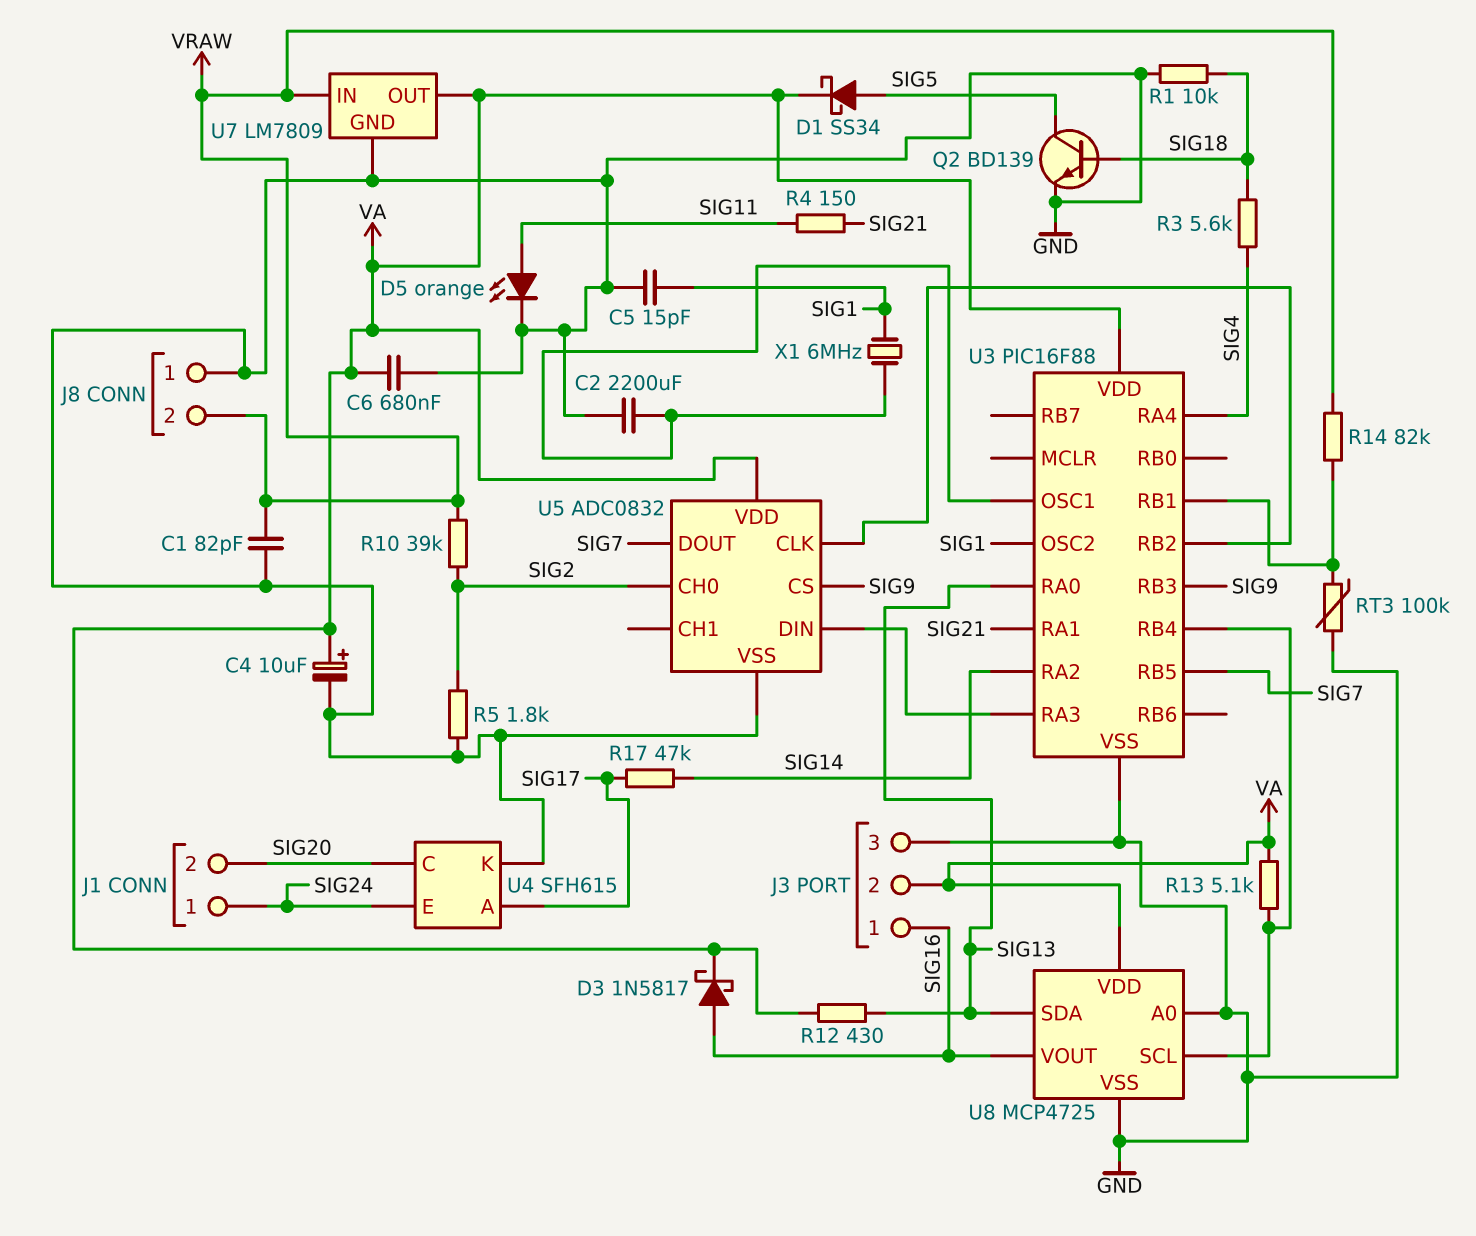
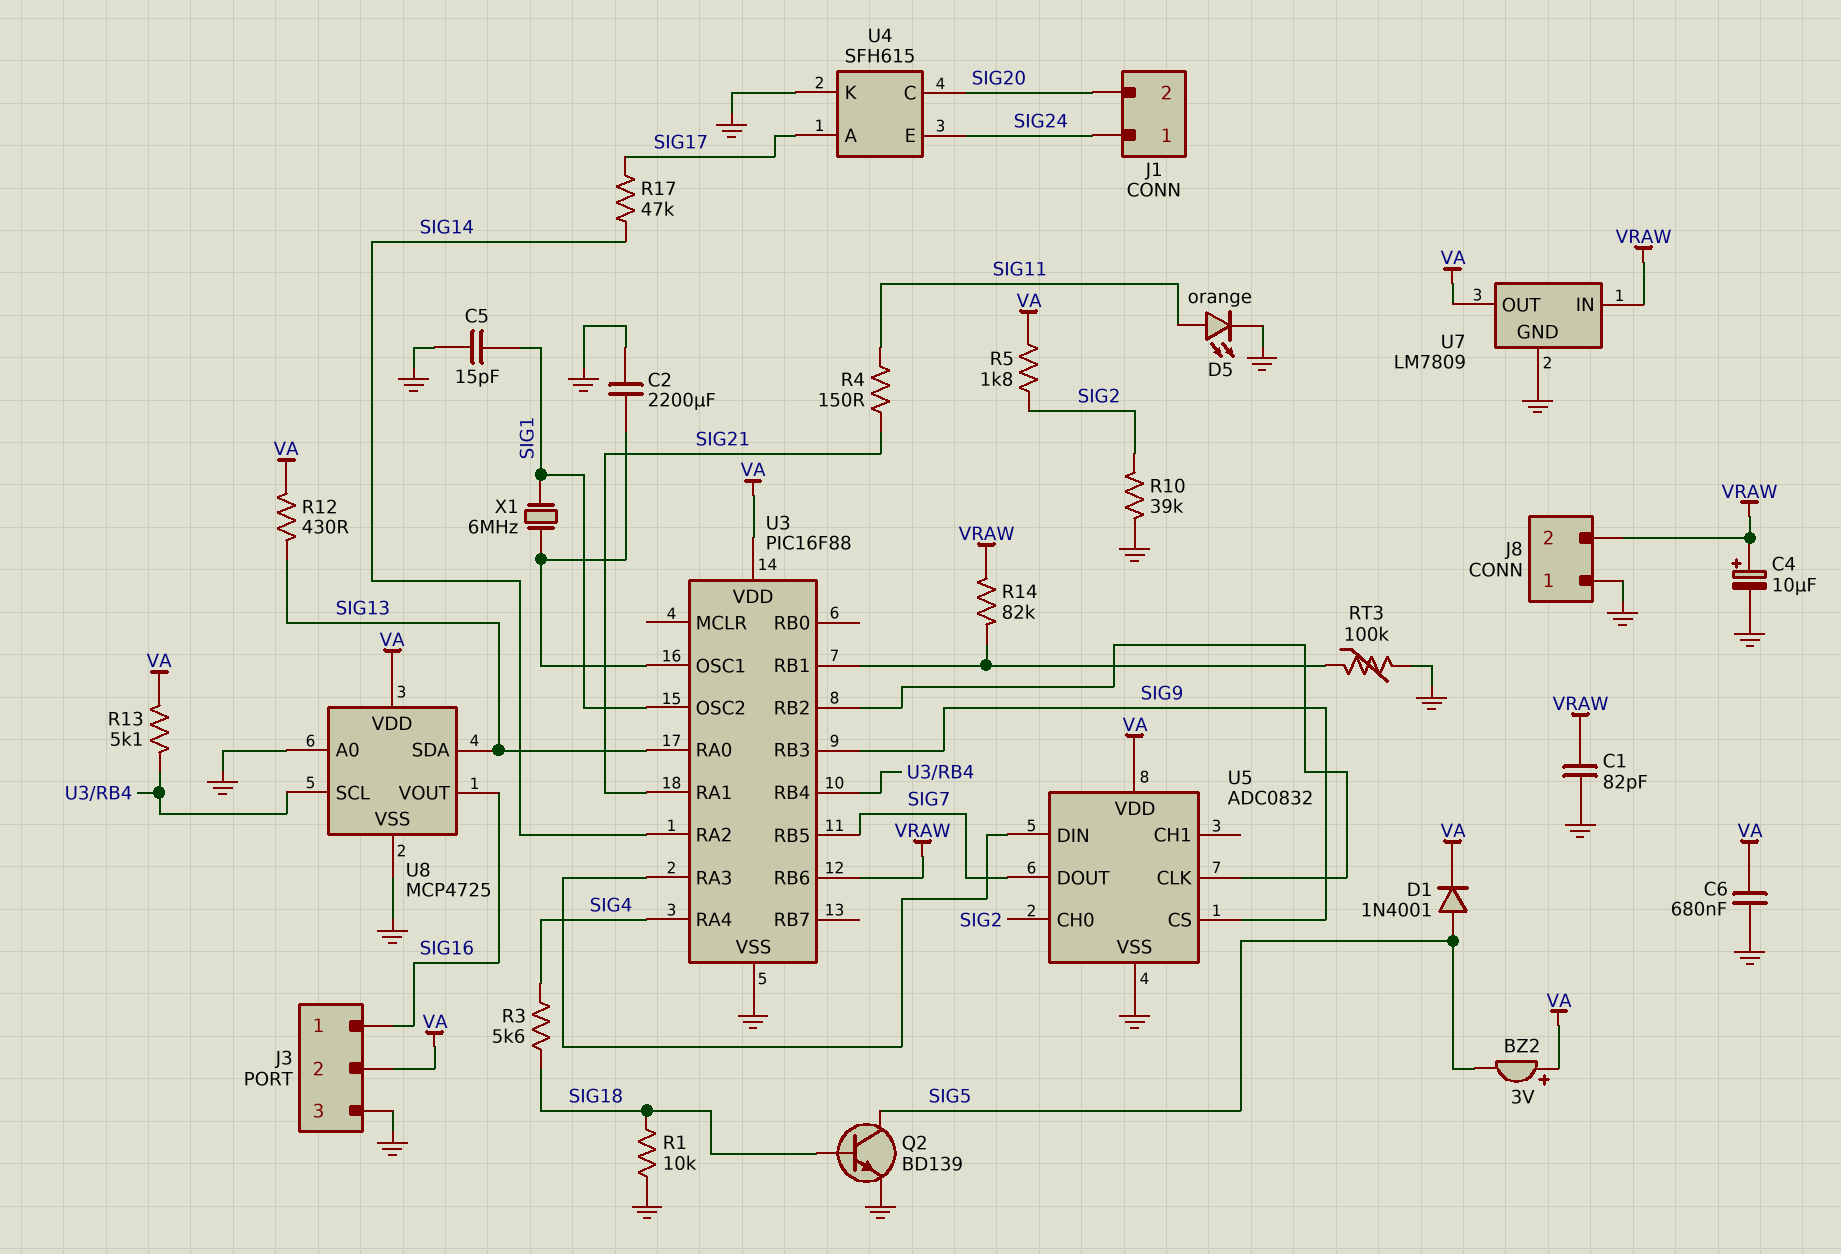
BZ2: none -> buzzer 3V (plus VA, minus SIG5)
C4: 10uF (plus VA, minus GND) -> 10uF (plus VRAW, minus GND)
D1: schottky SS34 (A SIG5, K VA) -> diode 1N4001 (A SIG5, K VA)
D3: schottky 1N5817 (A SIG16, K VA) -> none
R5: 1.8k (GND, SIG2) -> 1.8k (SIG2, VA)
R10: 39k (SIG2, VRAW) -> 39k (GND, SIG2)
U3 pin RB6: none -> VRAW

